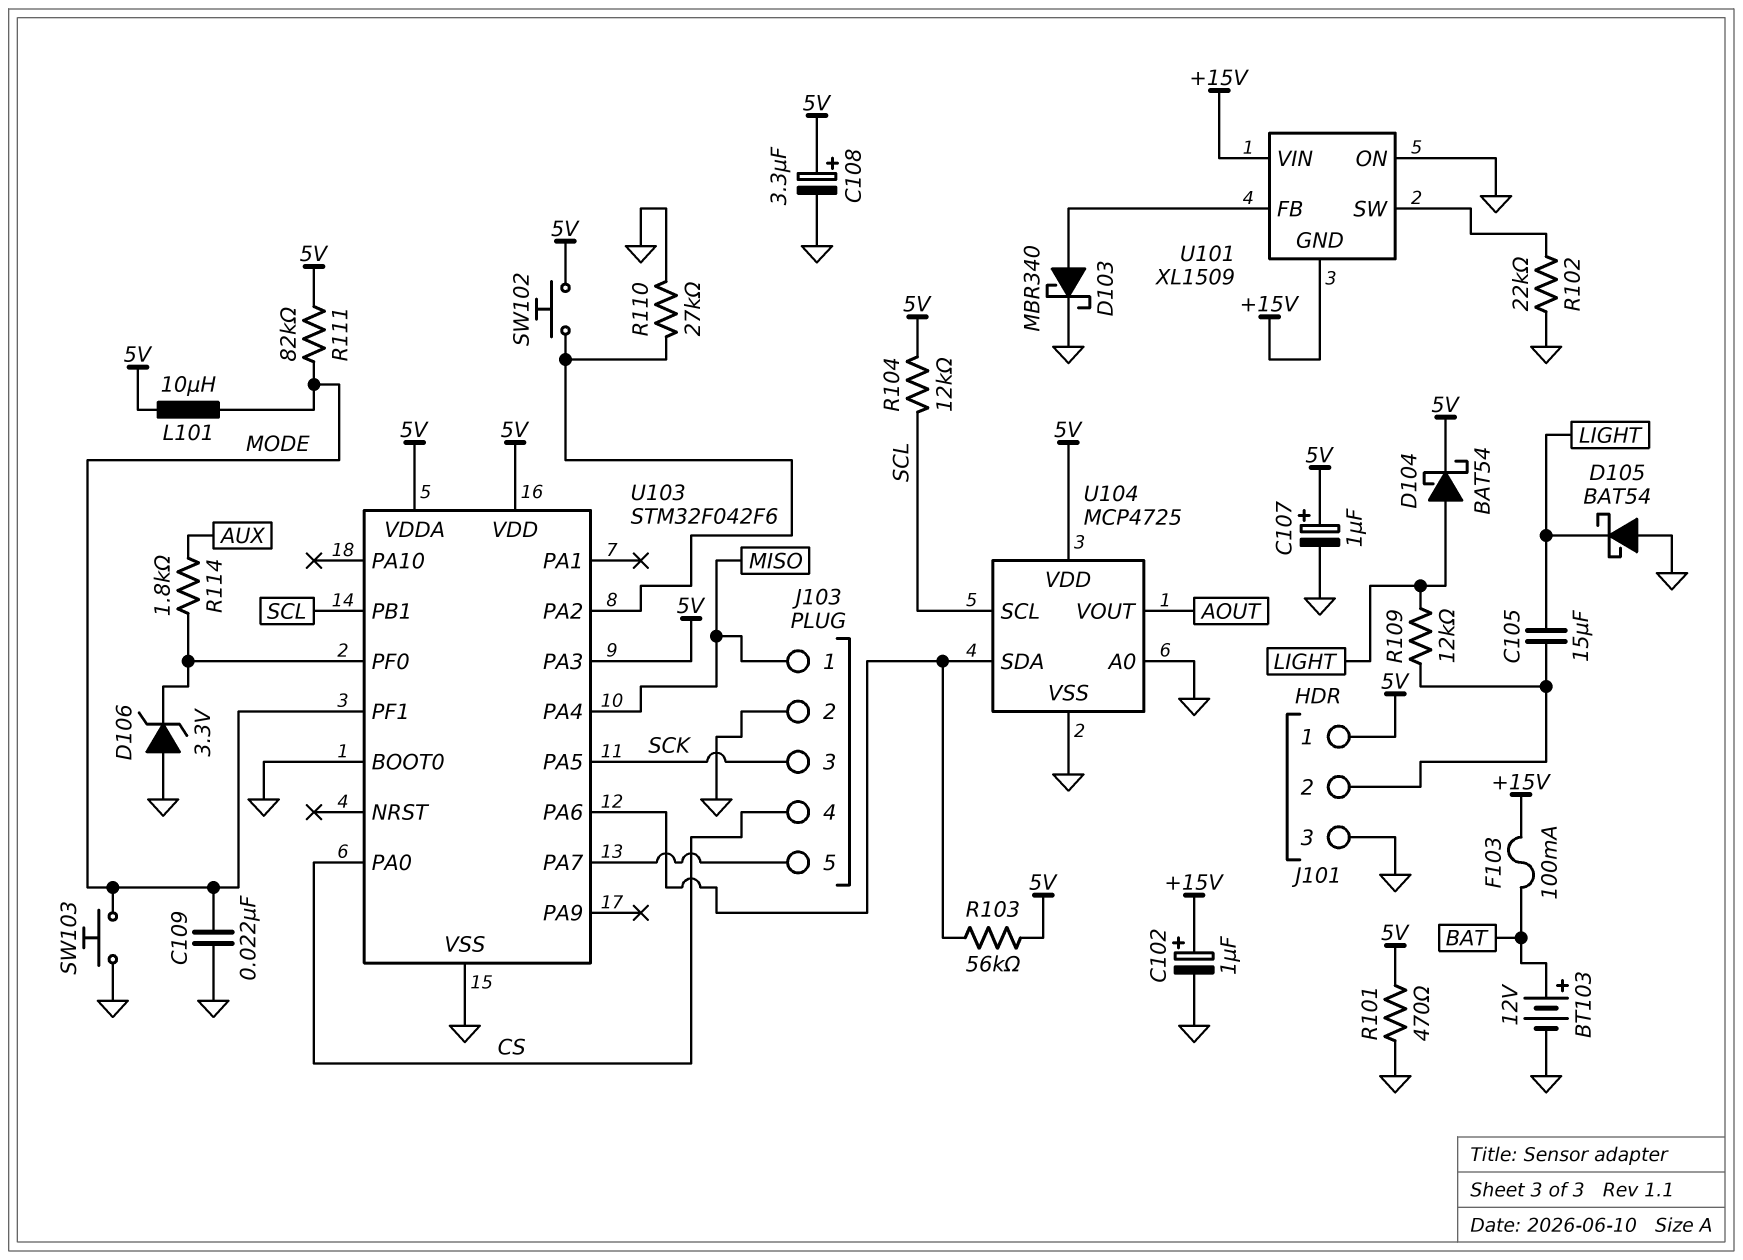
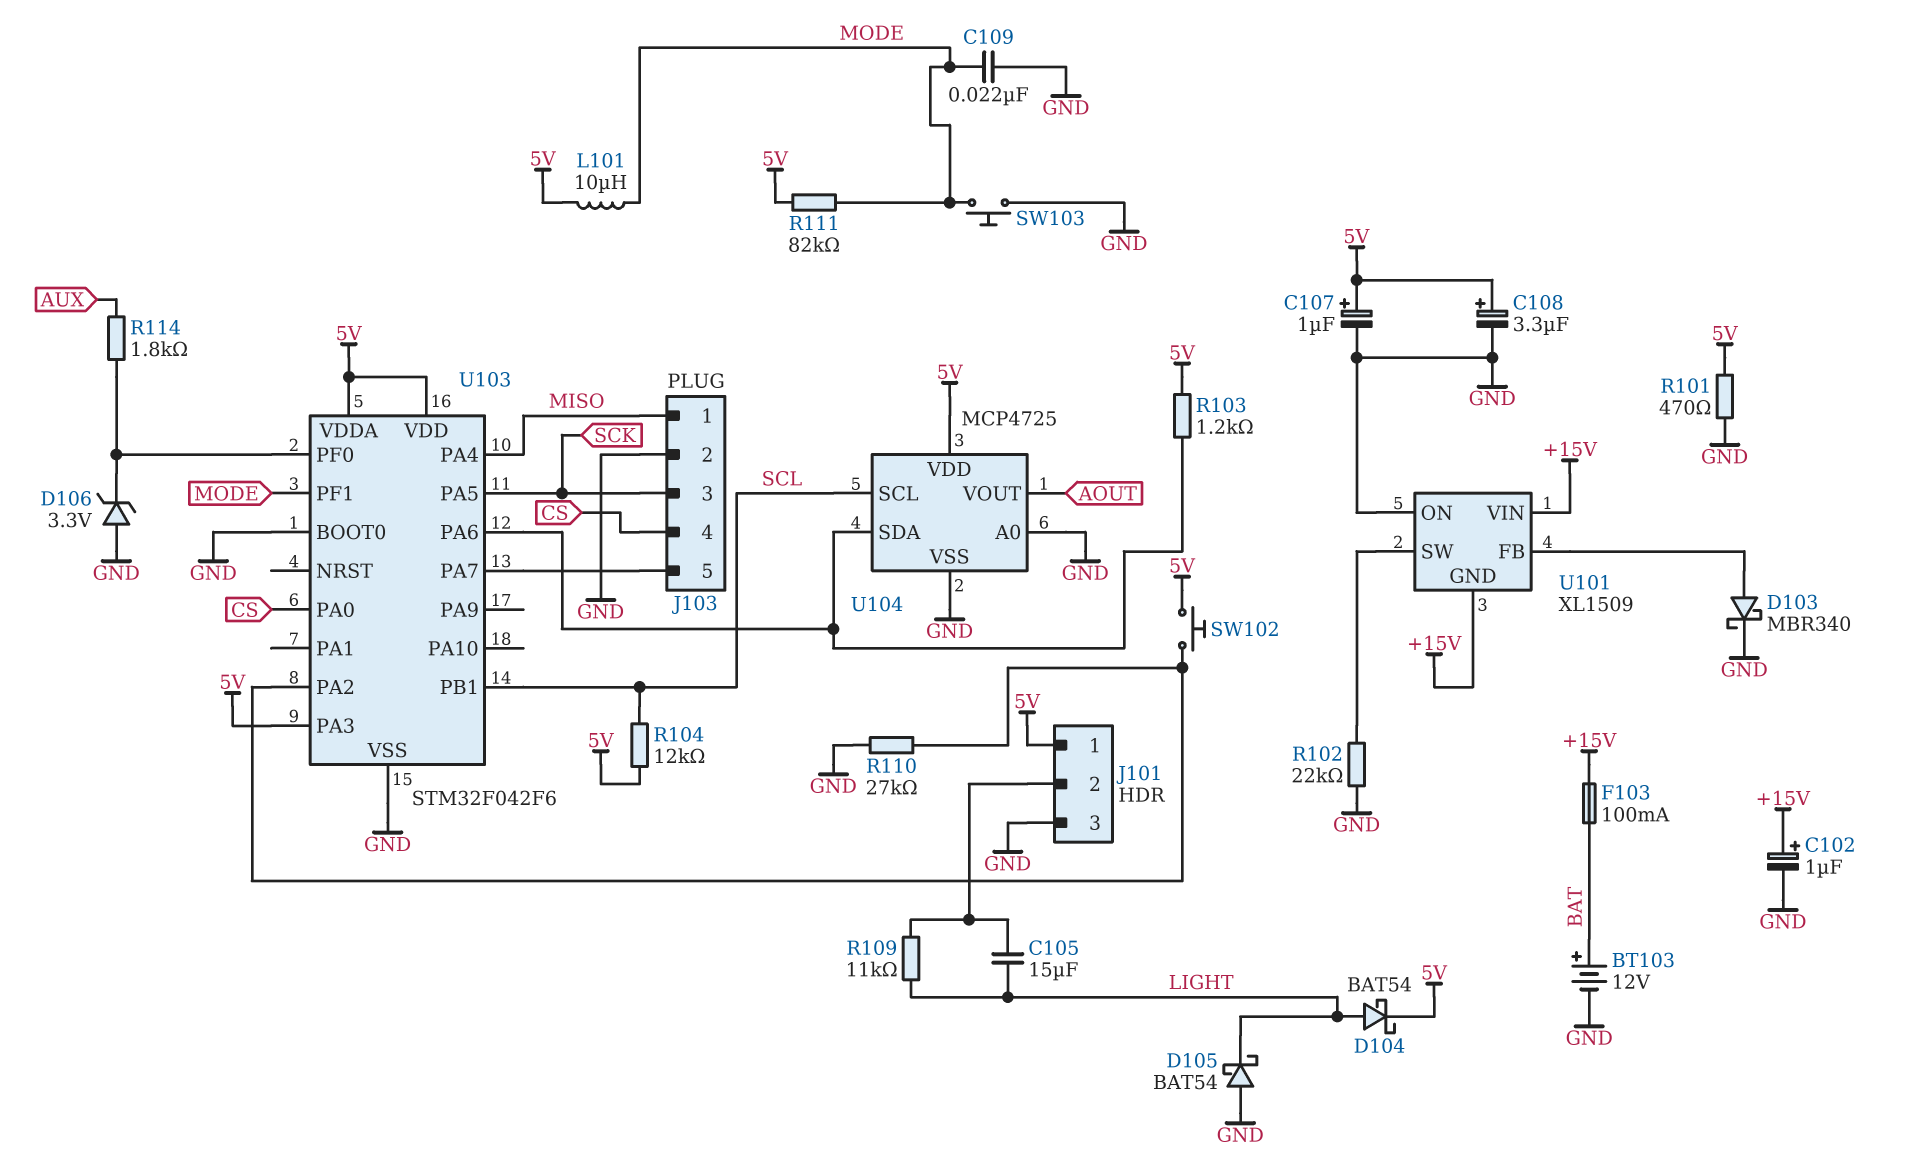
R103: 56k (5V, U103/PA6) -> 1.2k (5V, U103/PA6)
R109: 12k (J101/2, LIGHT) -> 11k (J101/2, LIGHT)

